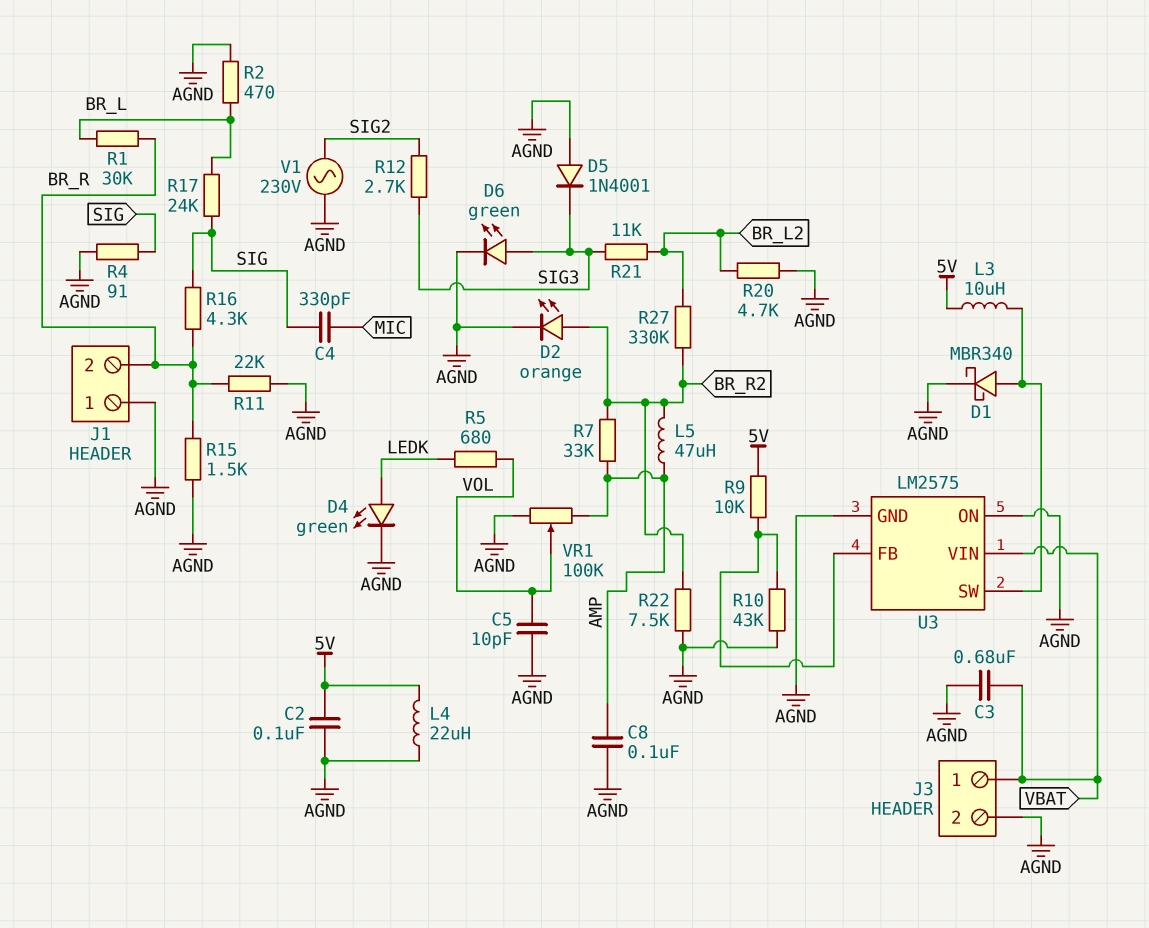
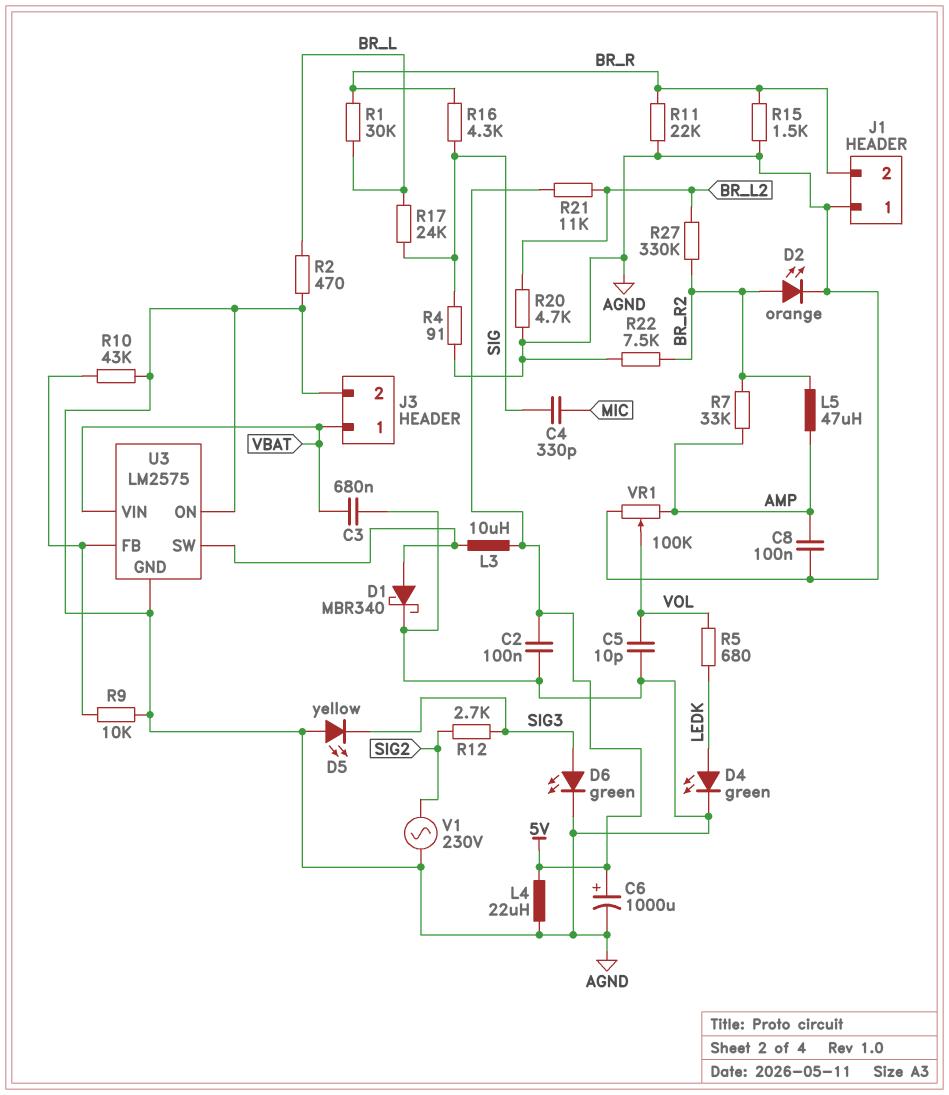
C6: none -> 1000uF (plus 5V, minus AGND)
D5: diode 1N4001 (A AGND, K SIG3) -> LED yellow (A AGND, K SIG3)
R9: 10k (5V, U3/FB) -> 10k (AGND, U3/FB)
R21: 11k (BR_L2, SIG3) -> 11k (5V, BR_L2)

